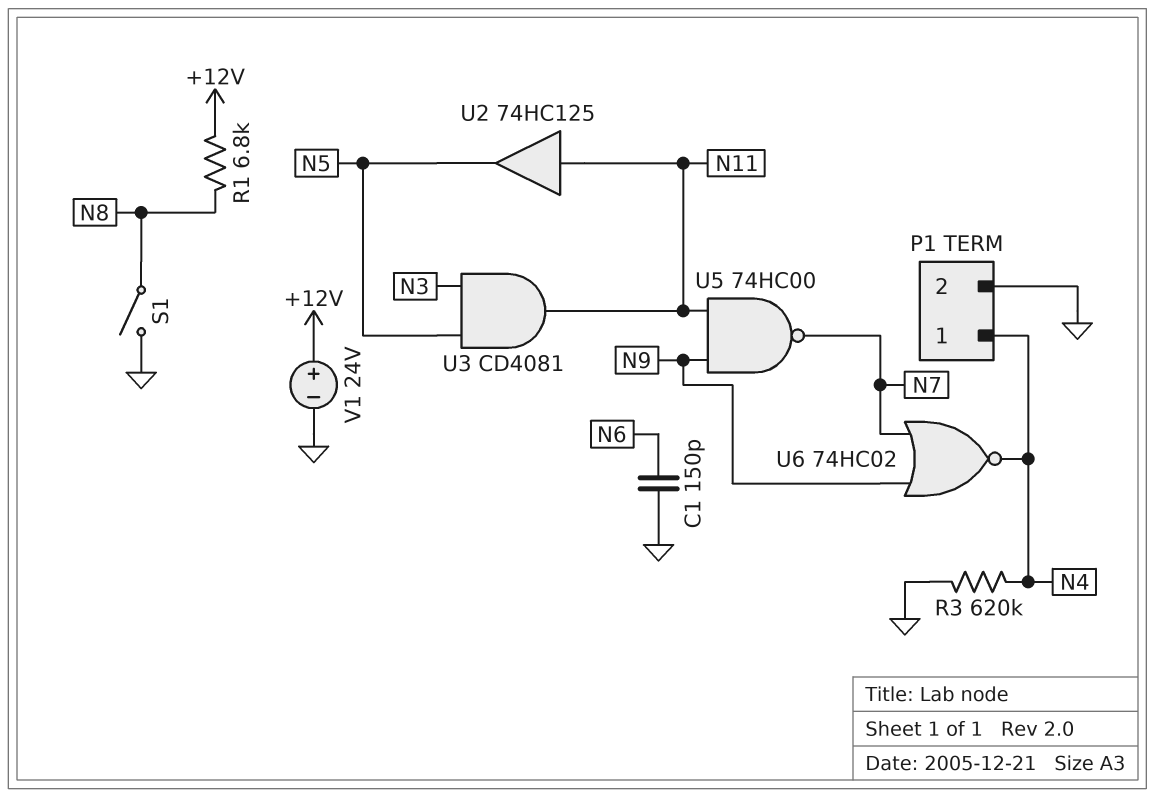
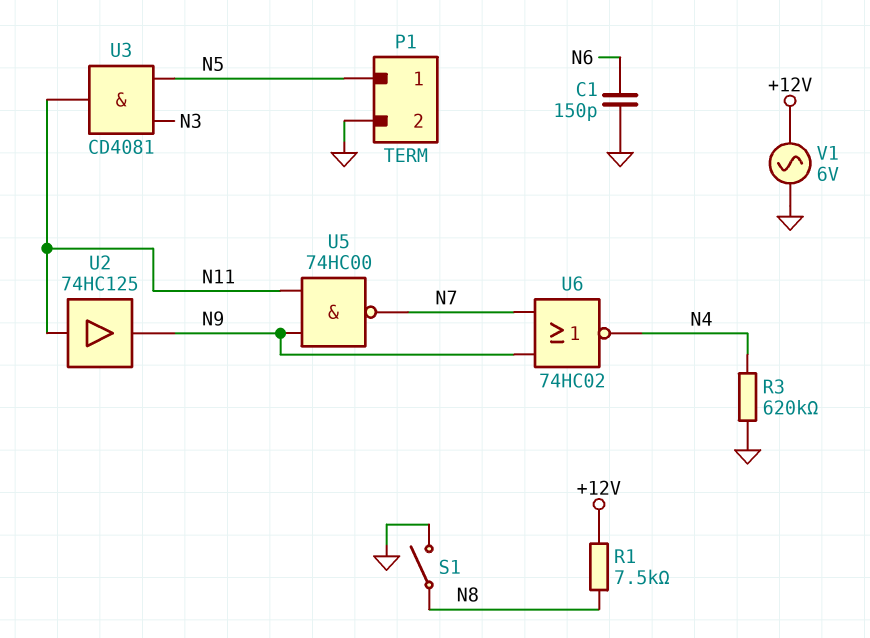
P1 pin 1: N4 -> N5
R1: 6.8k (+12V, N8) -> 7.5k (+12V, N8)
U2: buffer 74HC125 (in N11, out N5) -> buffer 74HC125 (in N11, out N9)
V1: 24V (plus +12V, minus GND) -> AC 6V (+12V, GND)

